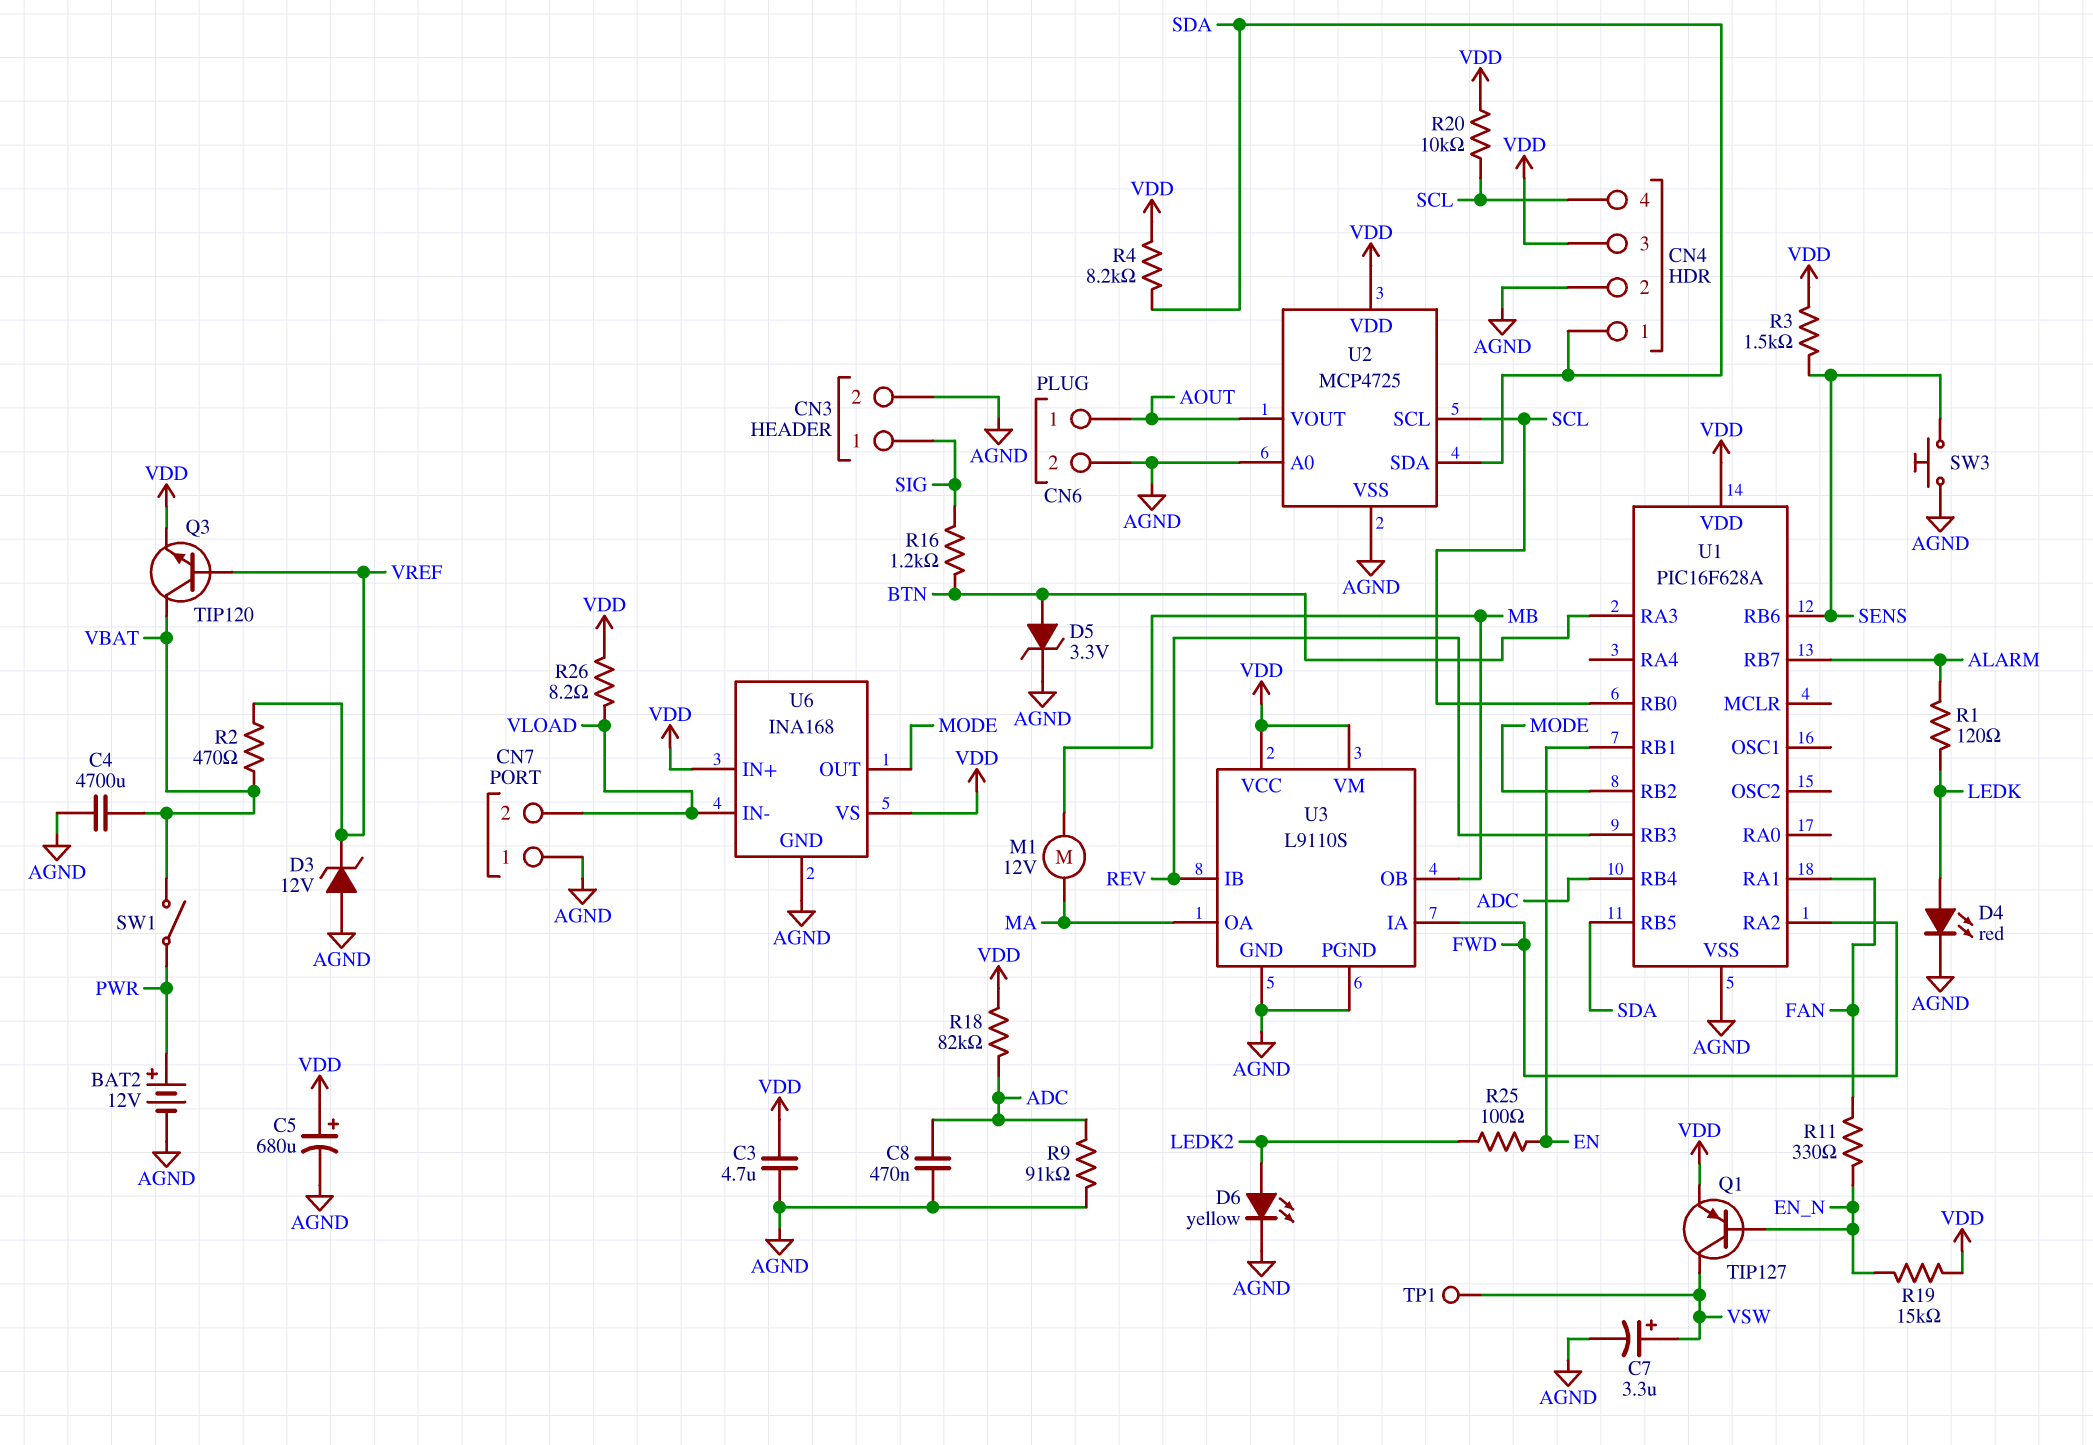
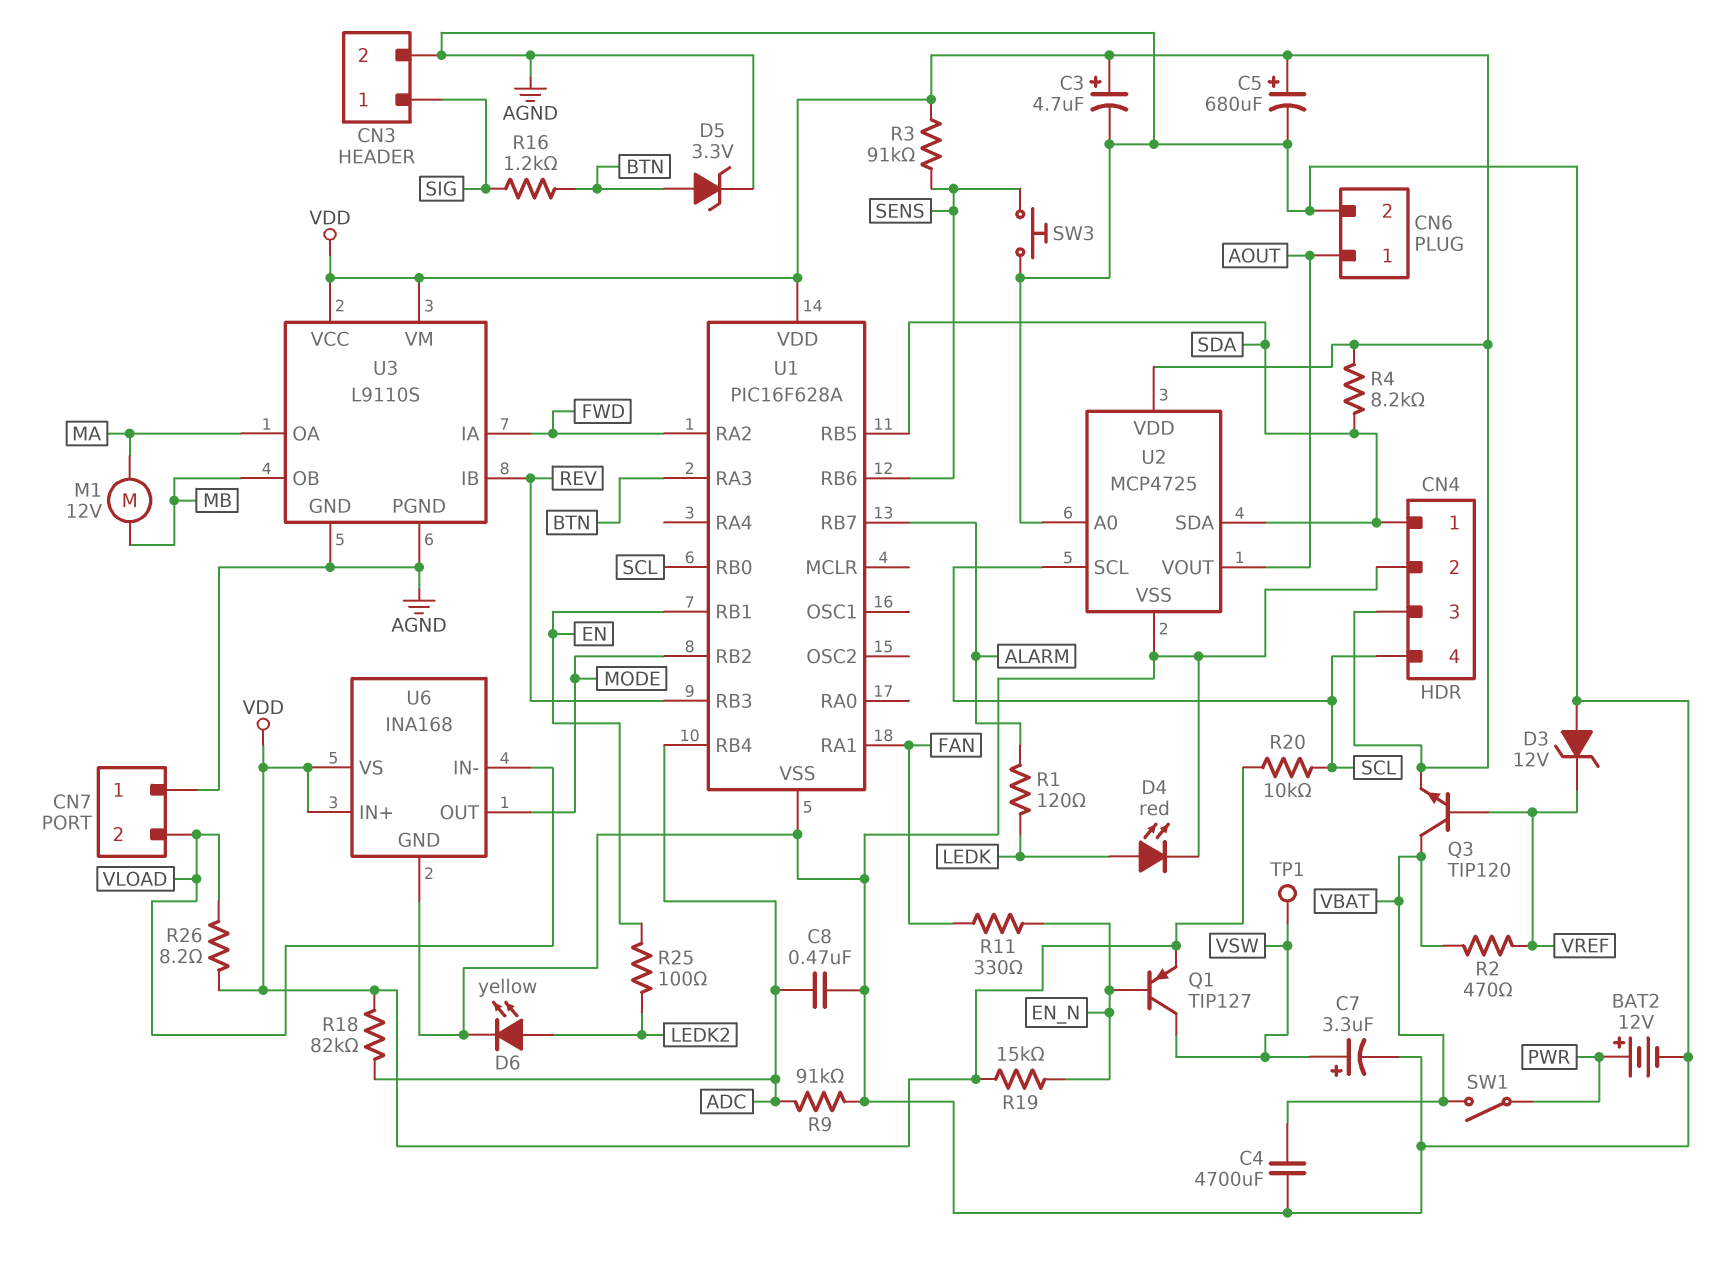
C3: 4.7uF (AGND, VDD) -> 4.7uF (plus VDD, minus AGND)
R3: 1.5k (SENS, VDD) -> 91k (SENS, VDD)

